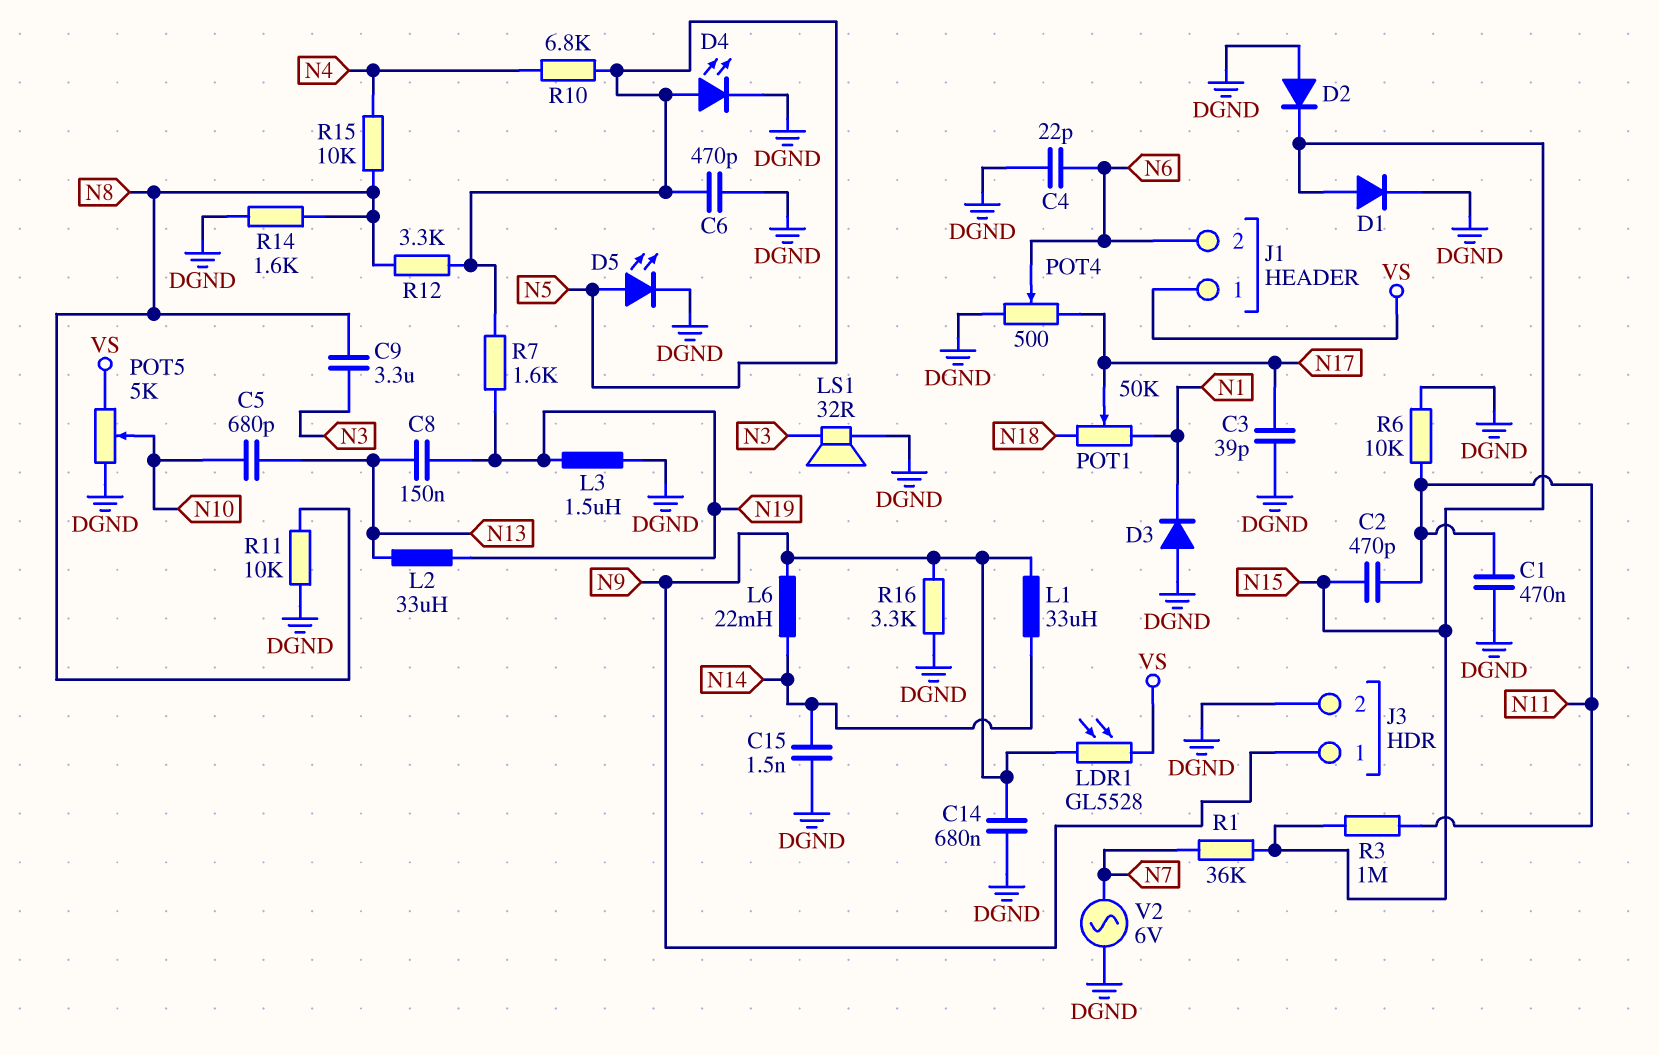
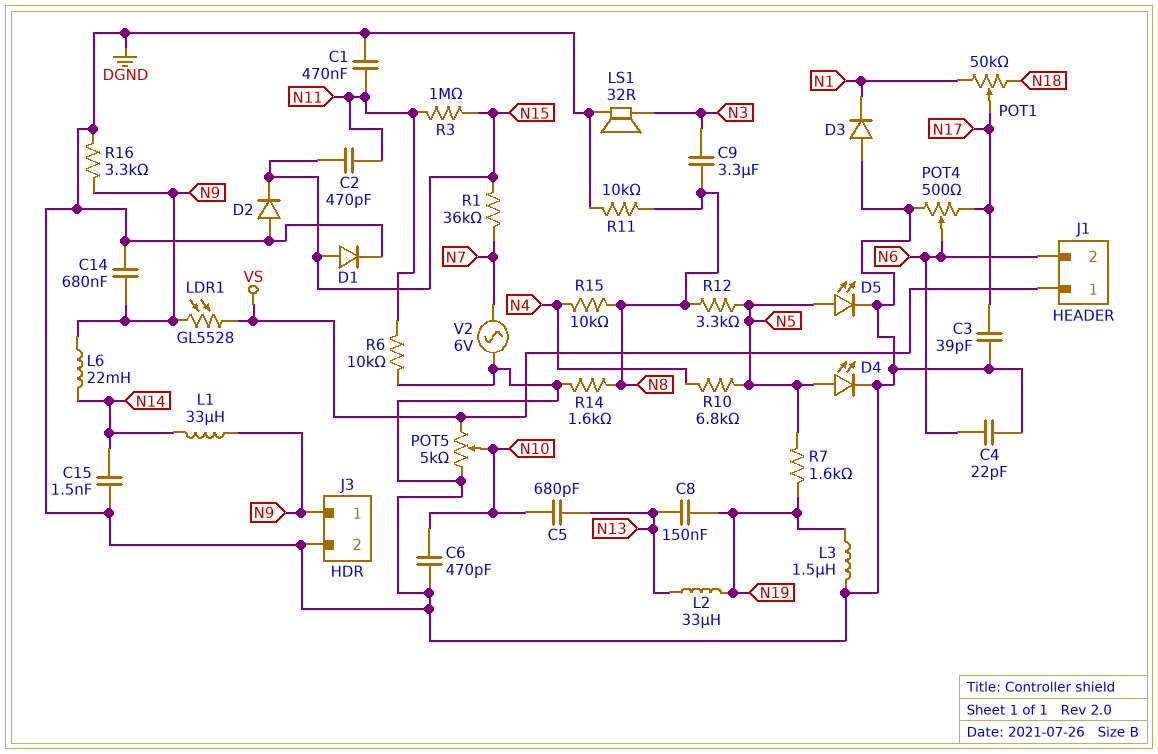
C6: 470pF (DGND, N5) -> 470pF (DGND, N10)

